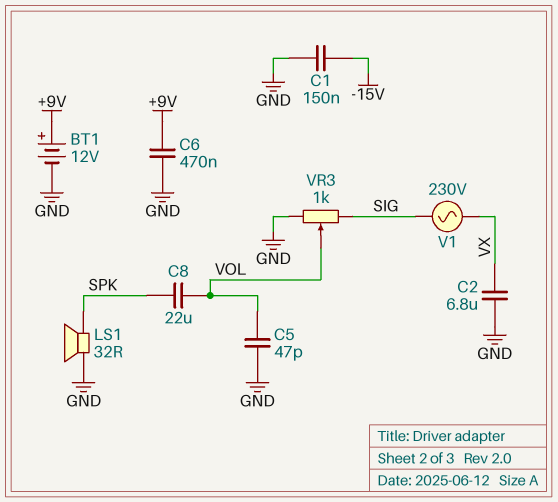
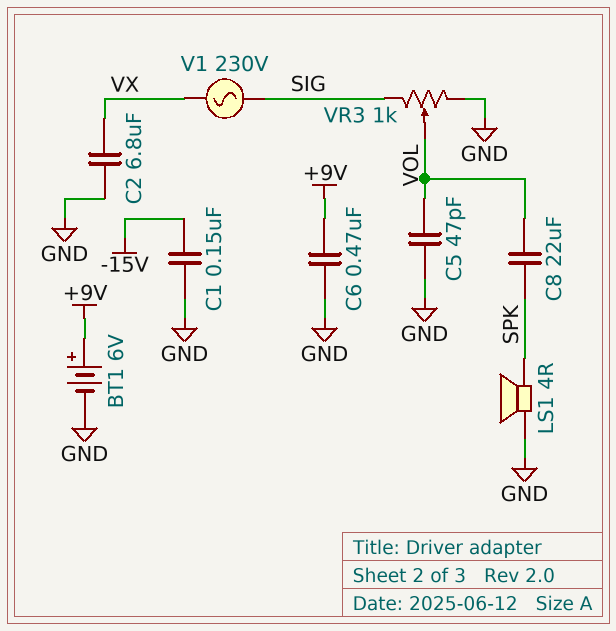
BT1: 12V (plus +9V, minus GND) -> 6V (plus +9V, minus GND)
LS1: speaker 32R (GND, SPK) -> speaker 4R (GND, SPK)

